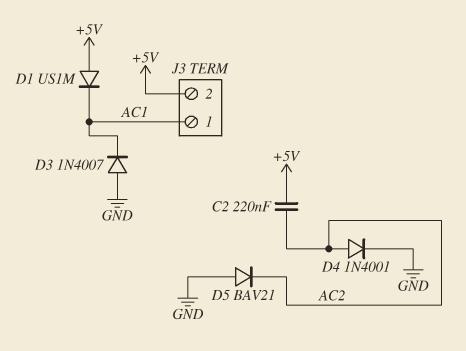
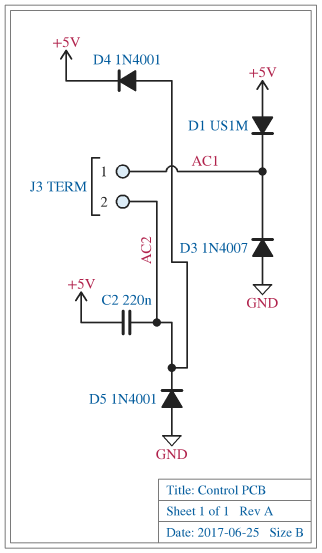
D4: diode 1N4001 (A AC2, K GND) -> diode 1N4001 (A AC2, K +5V)
D5: diode BAV21 (A GND, K AC2) -> diode 1N4001 (A GND, K AC2)
J3 pin 2: +5V -> AC2

